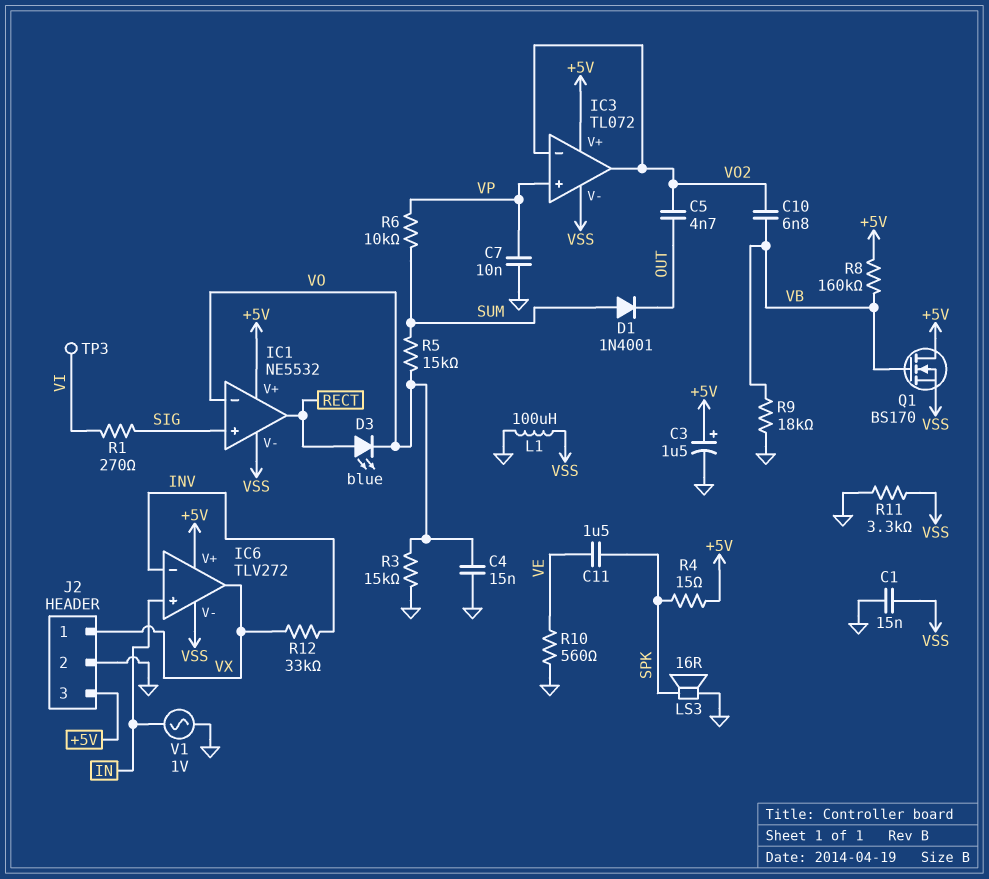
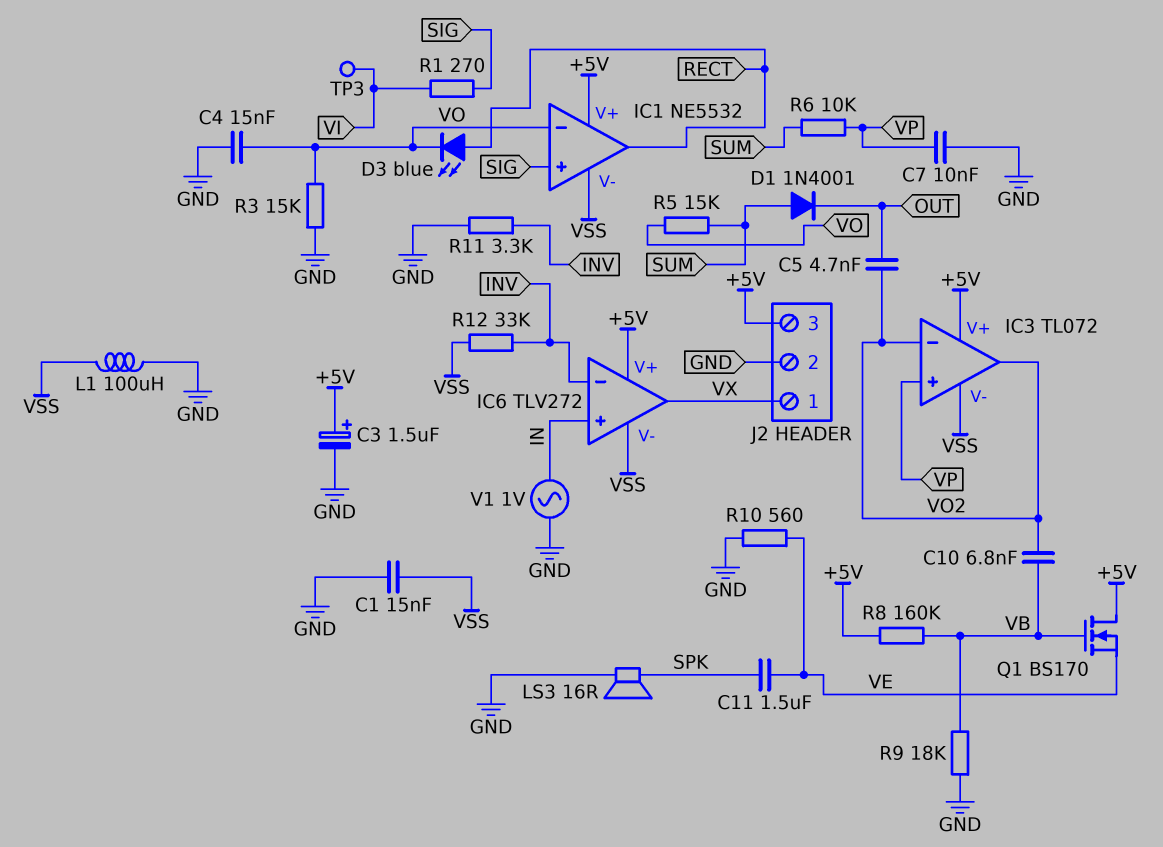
Q1: NMOS BS170 (G VB, D +5V, S VSS) -> NMOS BS170 (G VB, D +5V, S VE)
R4: 15 (+5V, SPK) -> none
R11: 3.3k (GND, VSS) -> 3.3k (GND, INV)
R12: 33k (INV, VX) -> 33k (INV, VSS)

